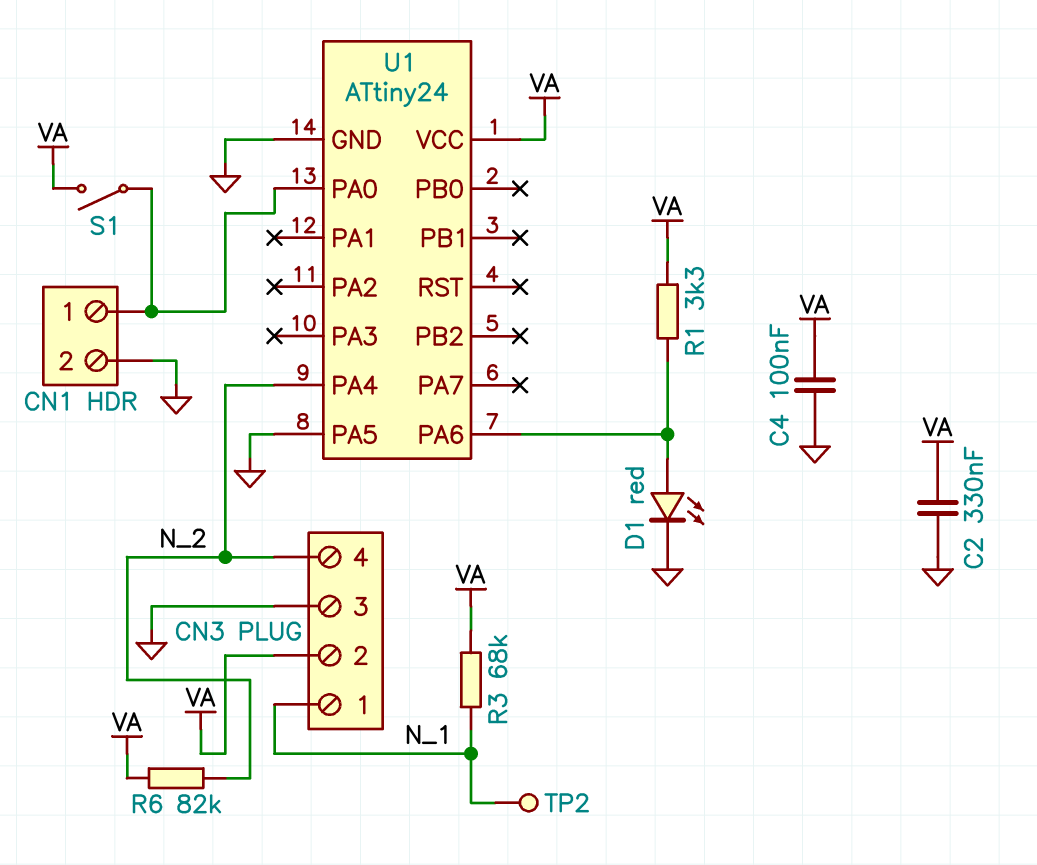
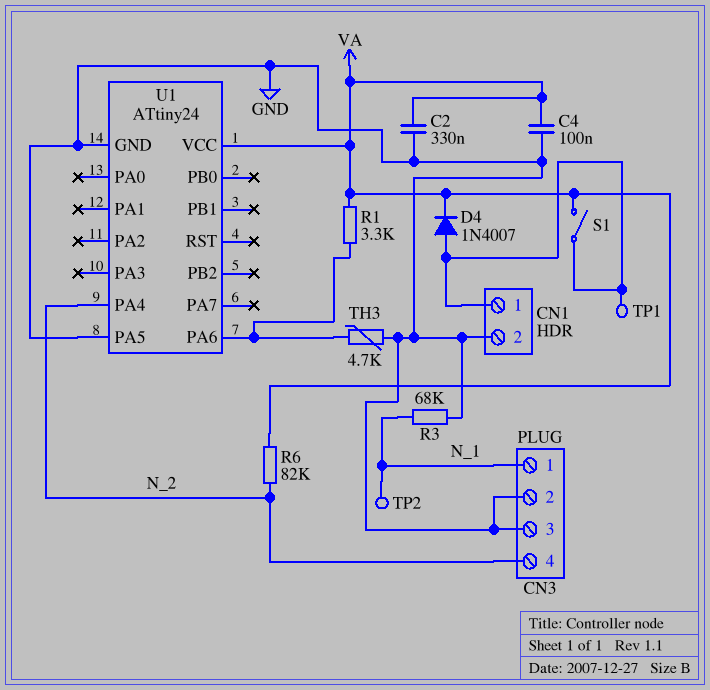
CN3 pin 2: VA -> GND
D1: LED red (A U1/PA6, K GND) -> none
D4: none -> diode 1N4007 (A CN1/1, K VA)
R3: 68k (N_1, VA) -> 68k (GND, N_1)
TH3: none -> 4.7k (GND, U1/PA6)
TP1: none -> test point (CN1/1)
U1 pin PA0: CN1/1 -> none

